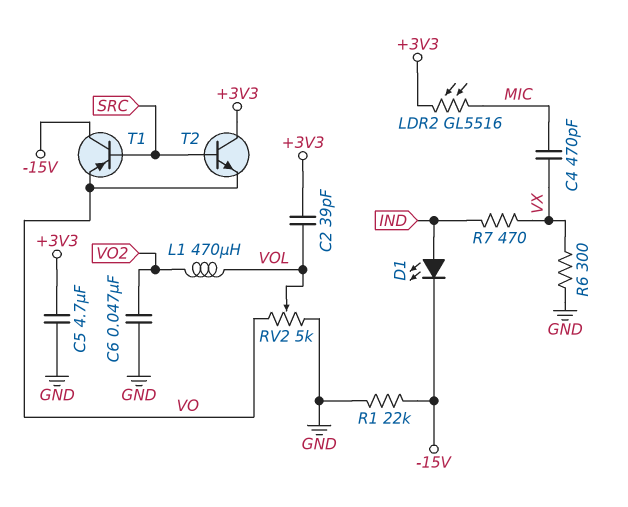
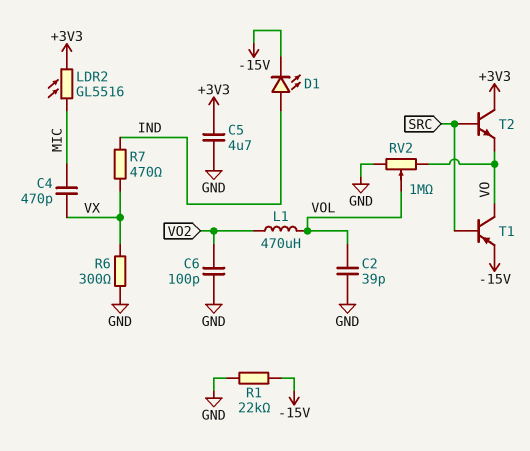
C2: 39pF (+3V3, VOL) -> 39pF (GND, VOL)
C6: 47nF (GND, VO2) -> 100pF (GND, VO2)
RV2: 5k (GND, VO, wiper VOL) -> 1M (GND, VO, wiper VOL)
T1: PNP (B SRC, C -15V, E VO) -> PNP (B SRC, C VO, E -15V)

